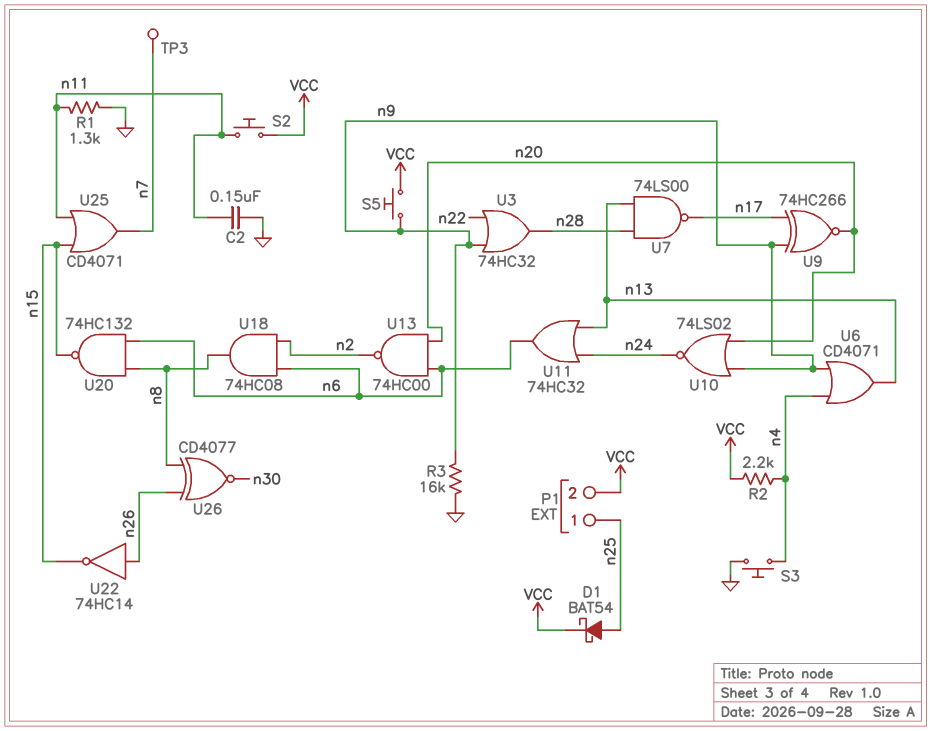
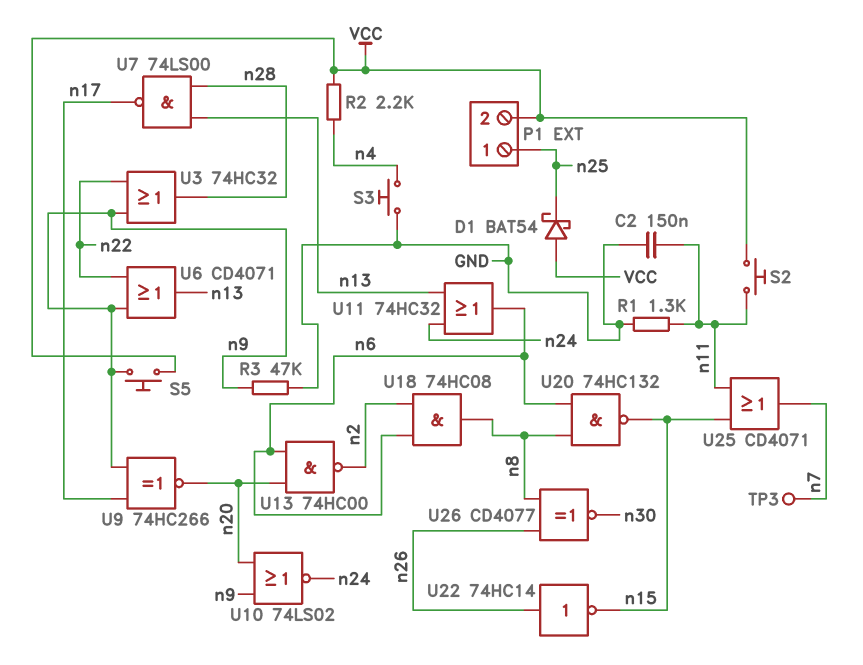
D1: schottky BAT54 (A n25, K VCC) -> schottky BAT54 (A VCC, K n25)
R3: 16k (GND, n9) -> 47k (GND, n9)
U6: OR CD4071 (in n4, in n9, out n13) -> OR CD4071 (in n9, in n22, out n13)

